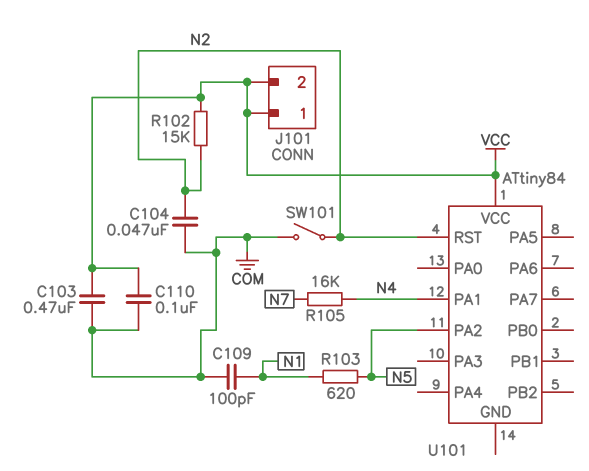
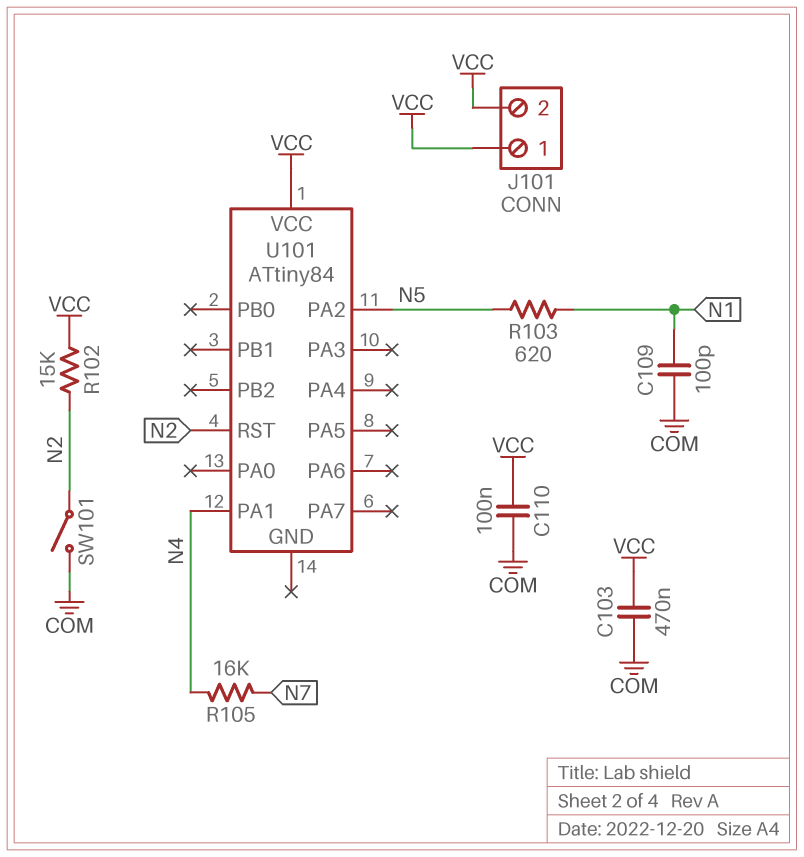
C104: 47nF (COM, N2) -> none

